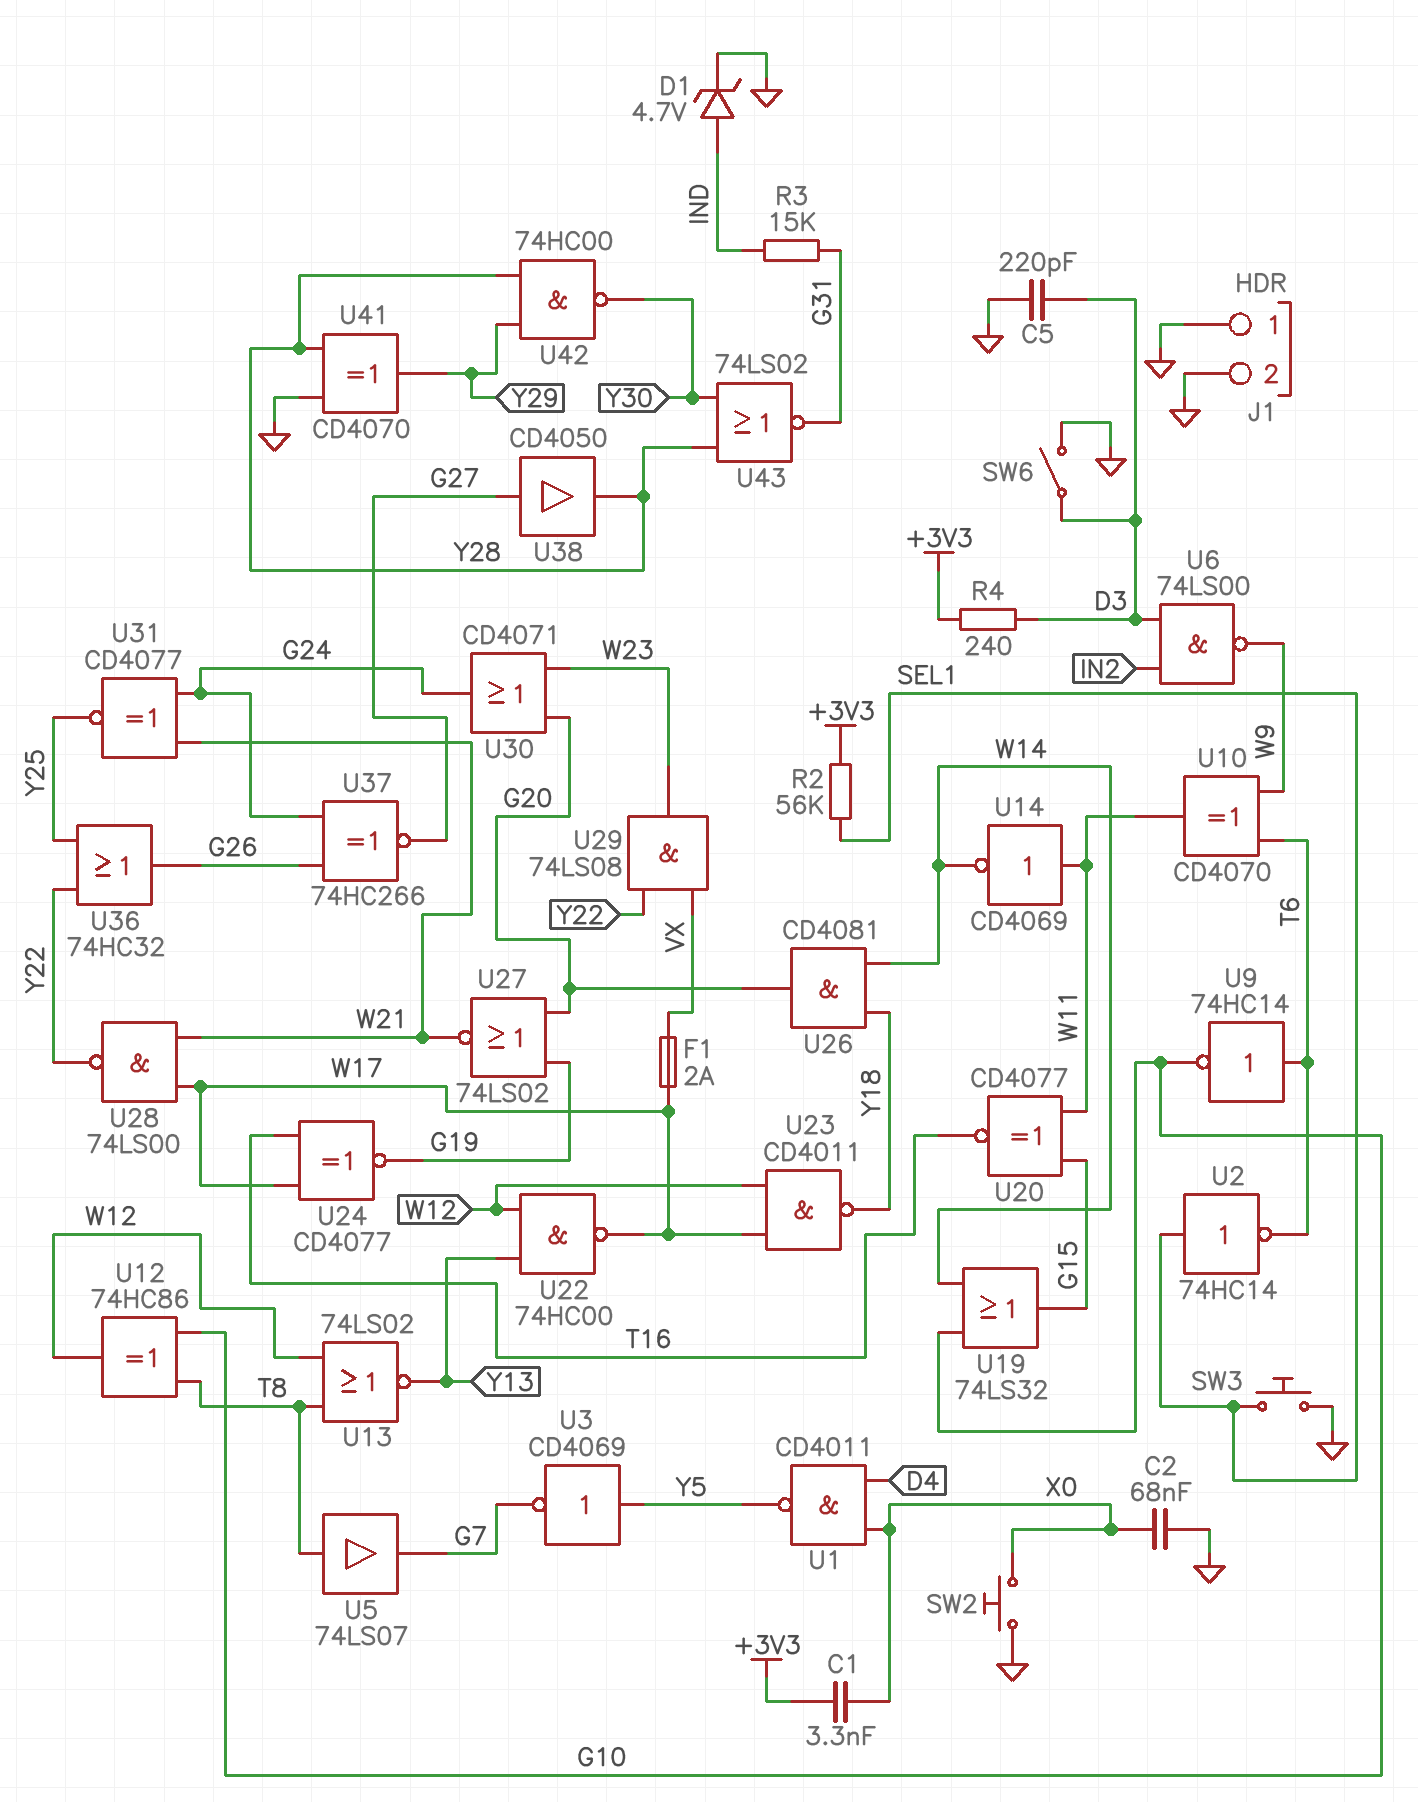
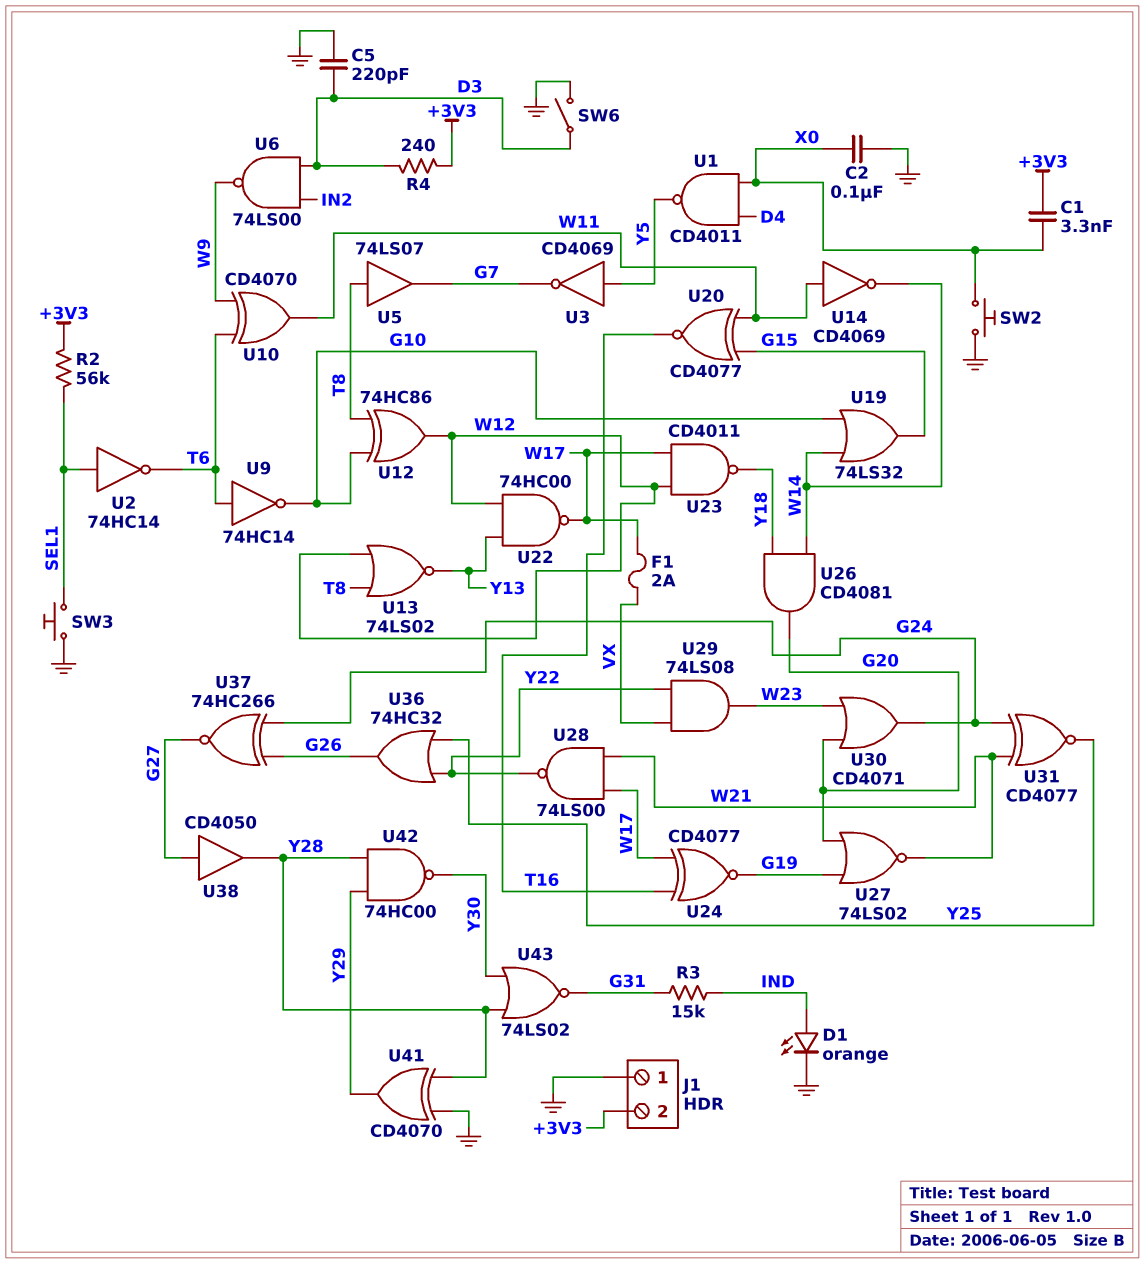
C2: 68nF (GND, X0) -> 100nF (GND, X0)
D1: zener 4.7V (A IND, K GND) -> LED orange (A IND, K GND)
J1 pin 2: GND -> +3V3

